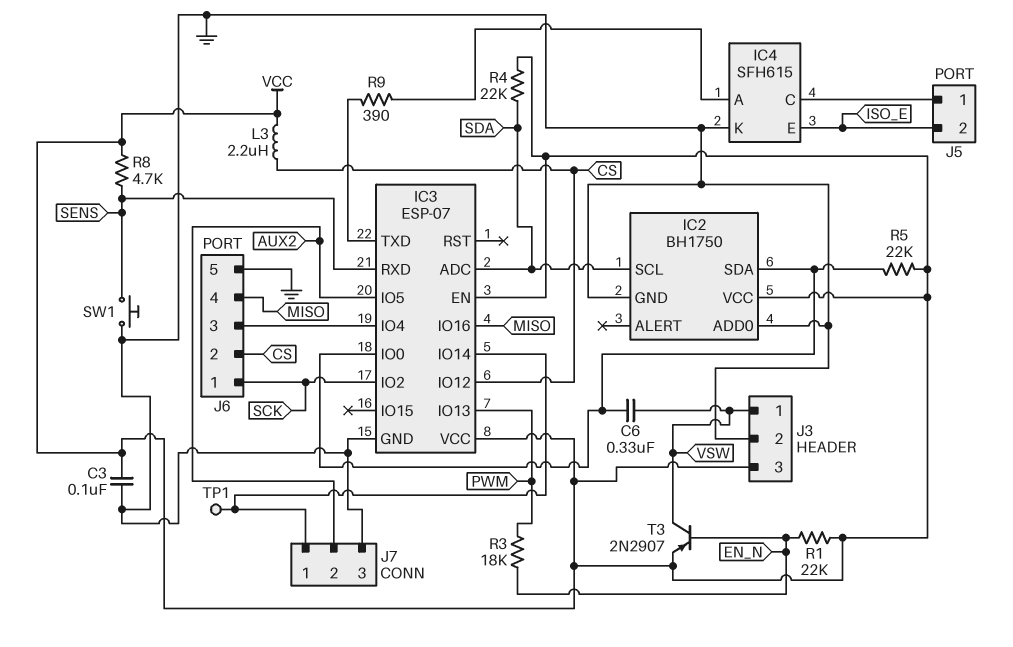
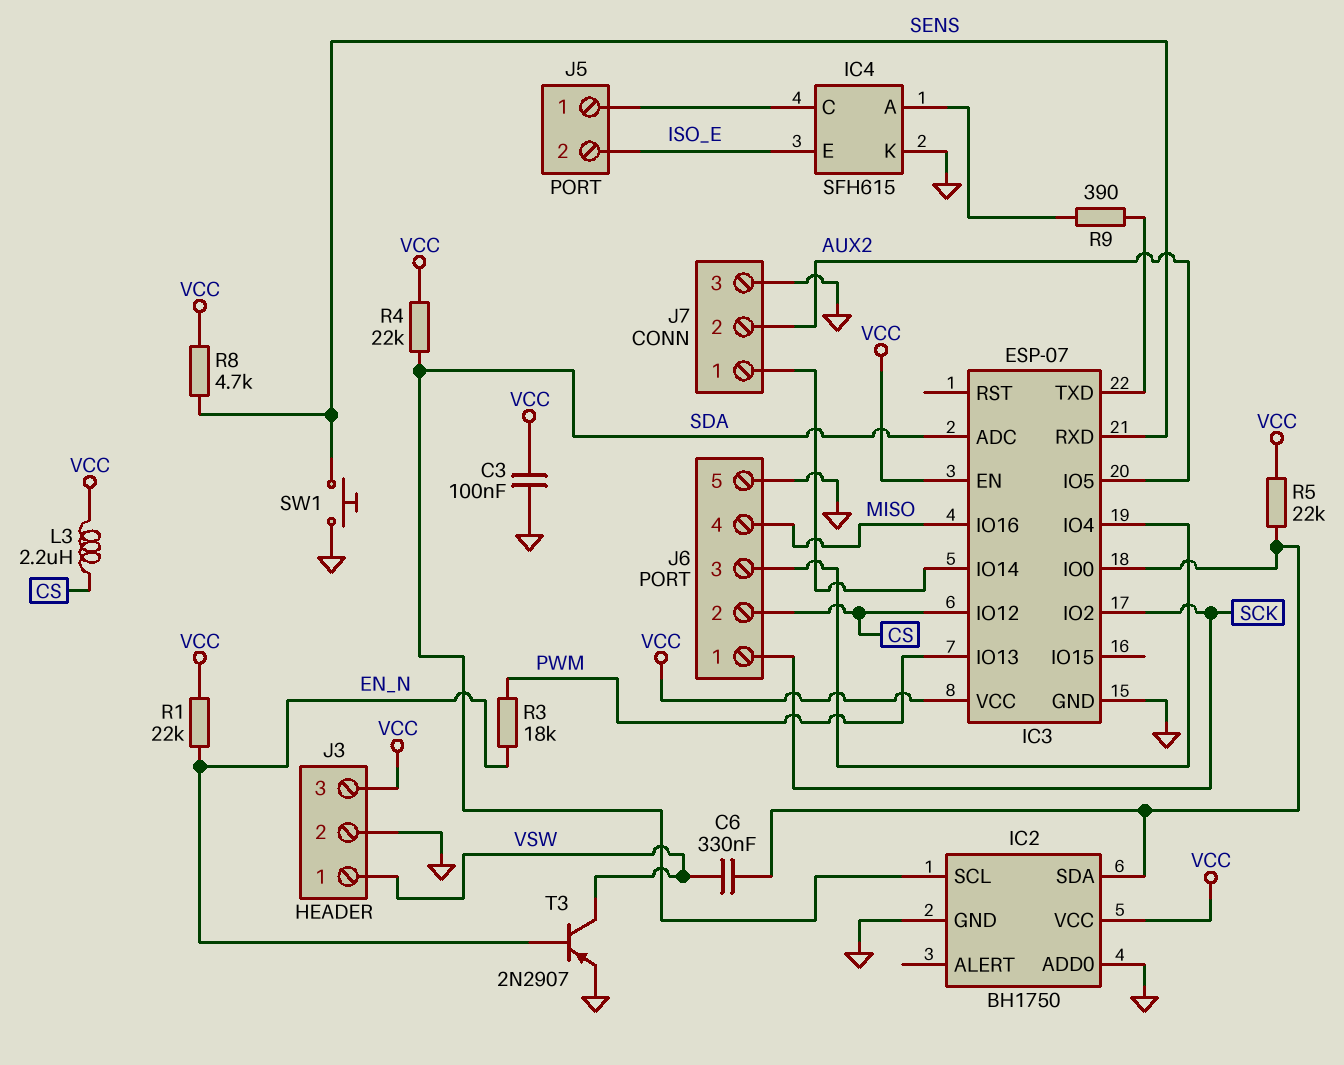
T3: PNP 2N2907 (B EN_N, C VSW, E VCC) -> PNP 2N2907 (B EN_N, C VSW, E GND)
TP1: test point (IC3/IO14) -> none

